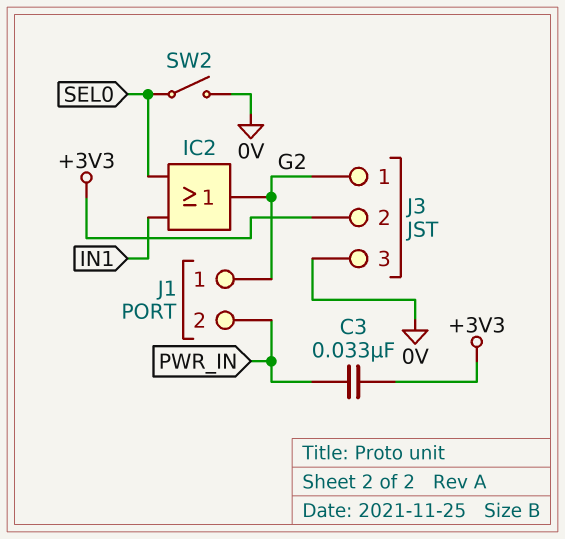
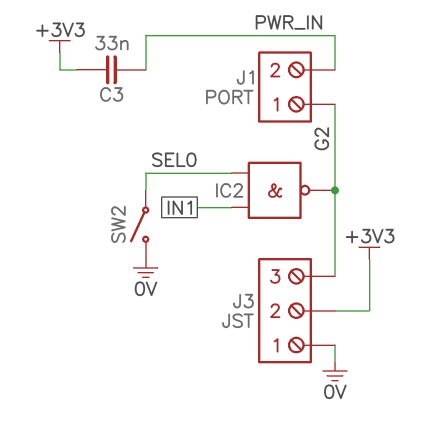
IC2: OR (in IN1, in SEL0, out G2) -> NAND (in IN1, in SEL0, out G2)
J3 pin 1: G2 -> 0V
J3 pin 3: 0V -> G2

